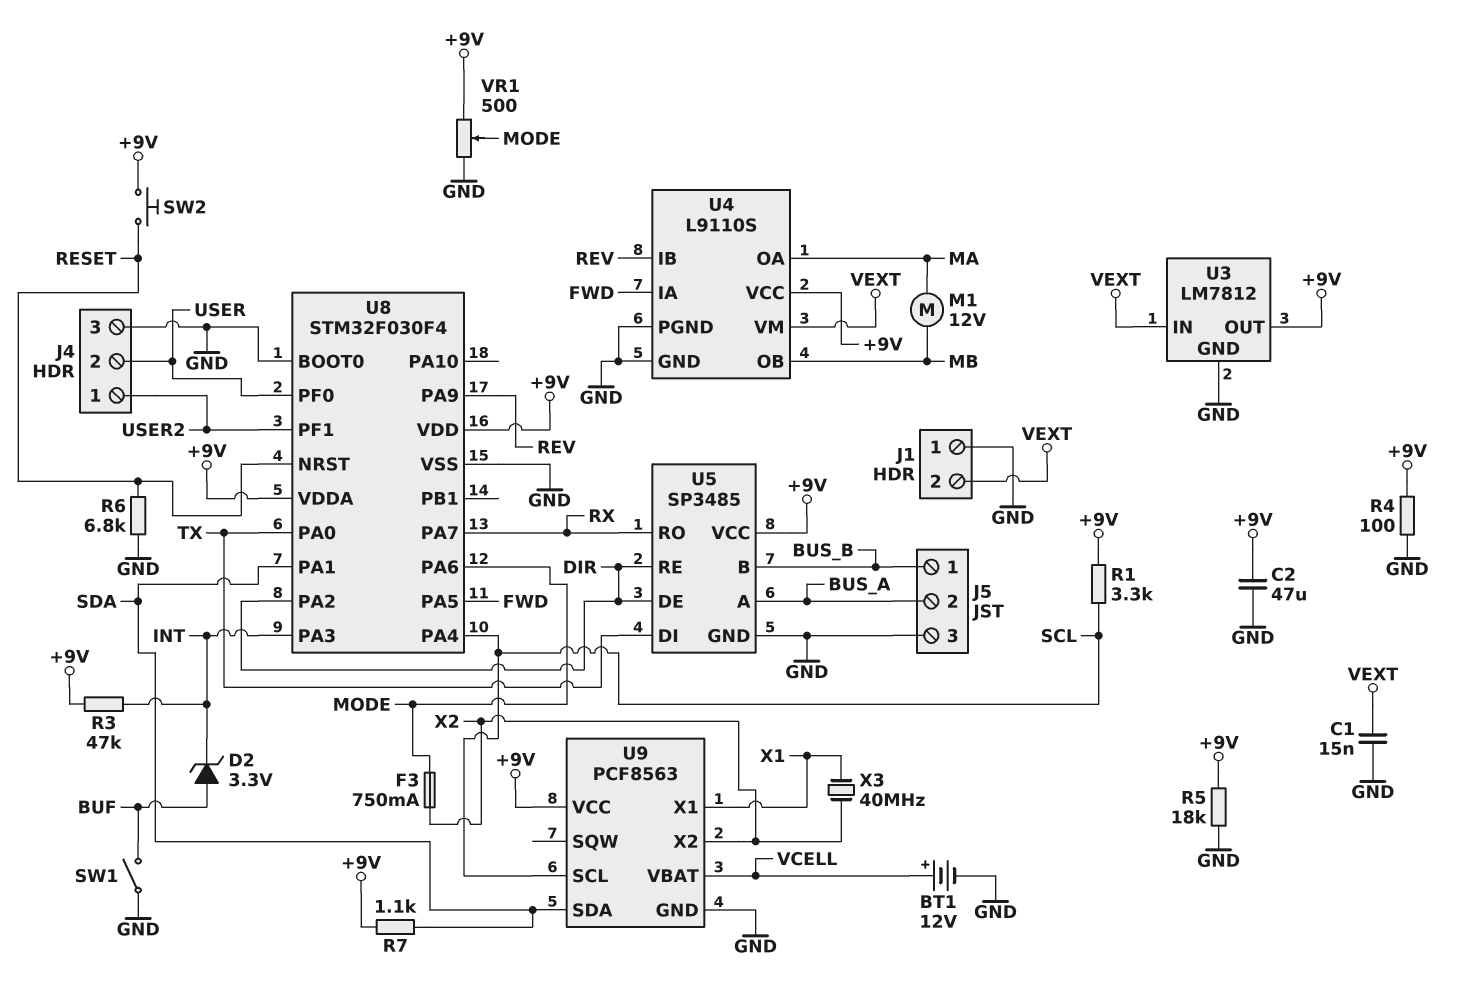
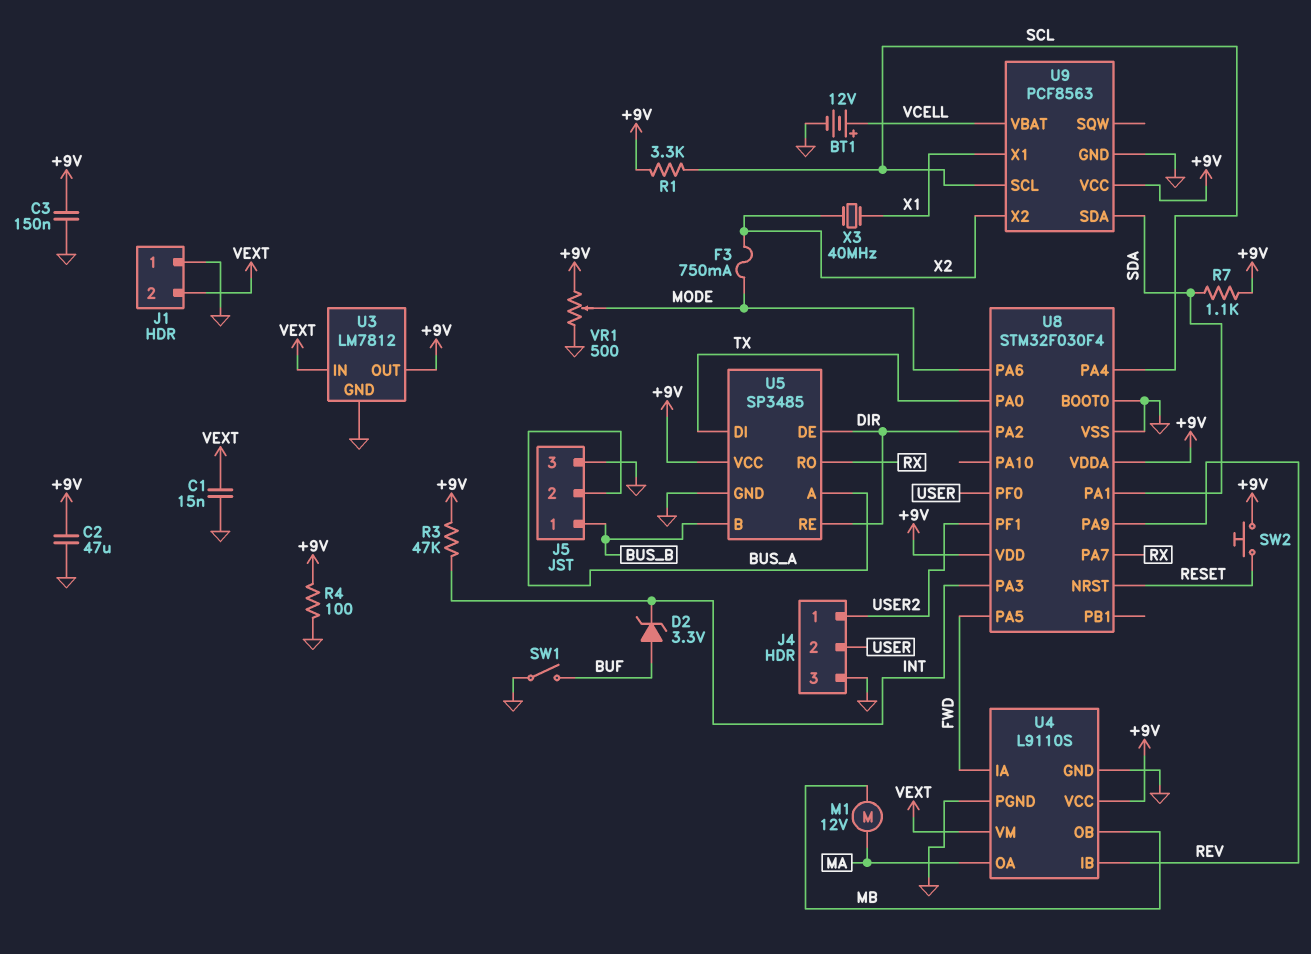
C3: none -> 150nF (+9V, GND)
R5: 18k (+9V, GND) -> none
R6: 6.8k (GND, RESET) -> none

